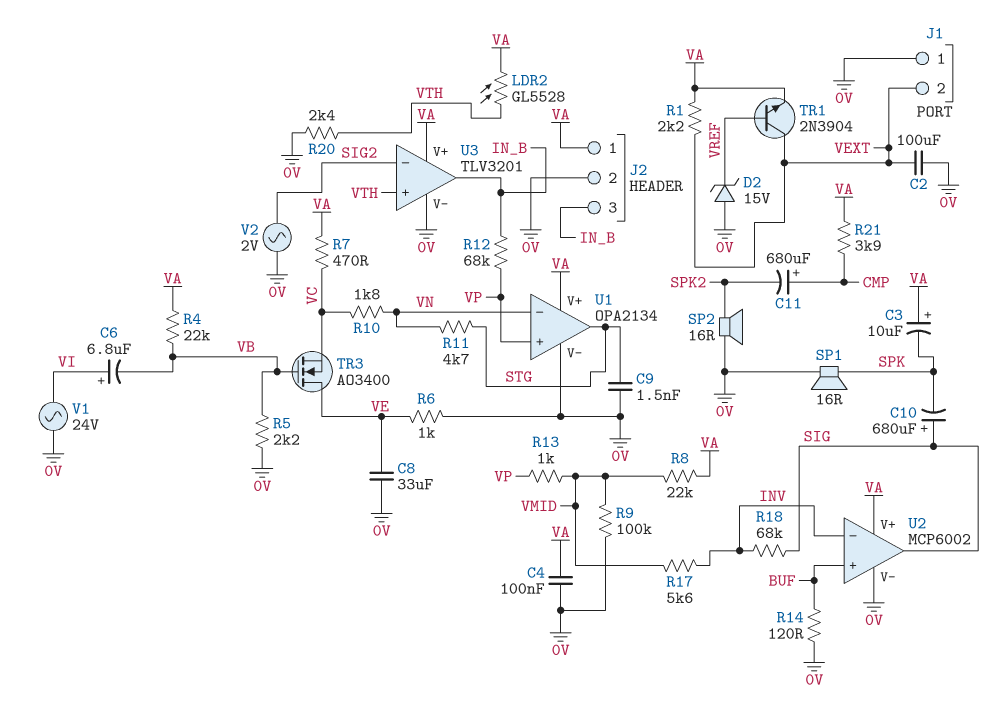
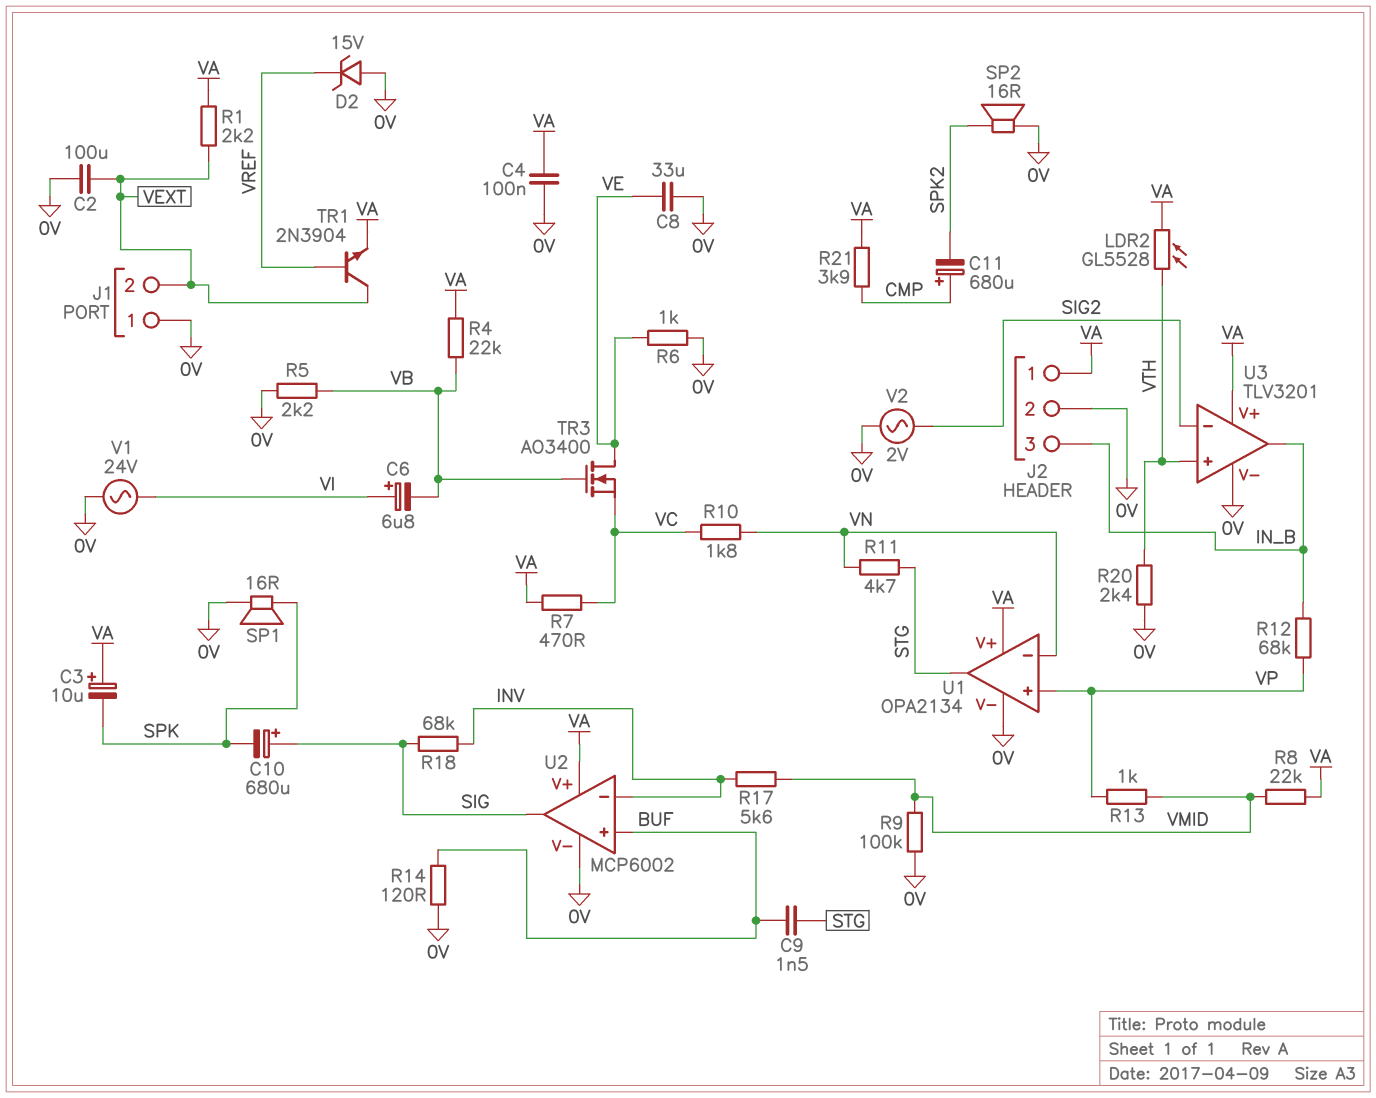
C9: 1.5nF (0V, STG) -> 1.5nF (BUF, STG)

